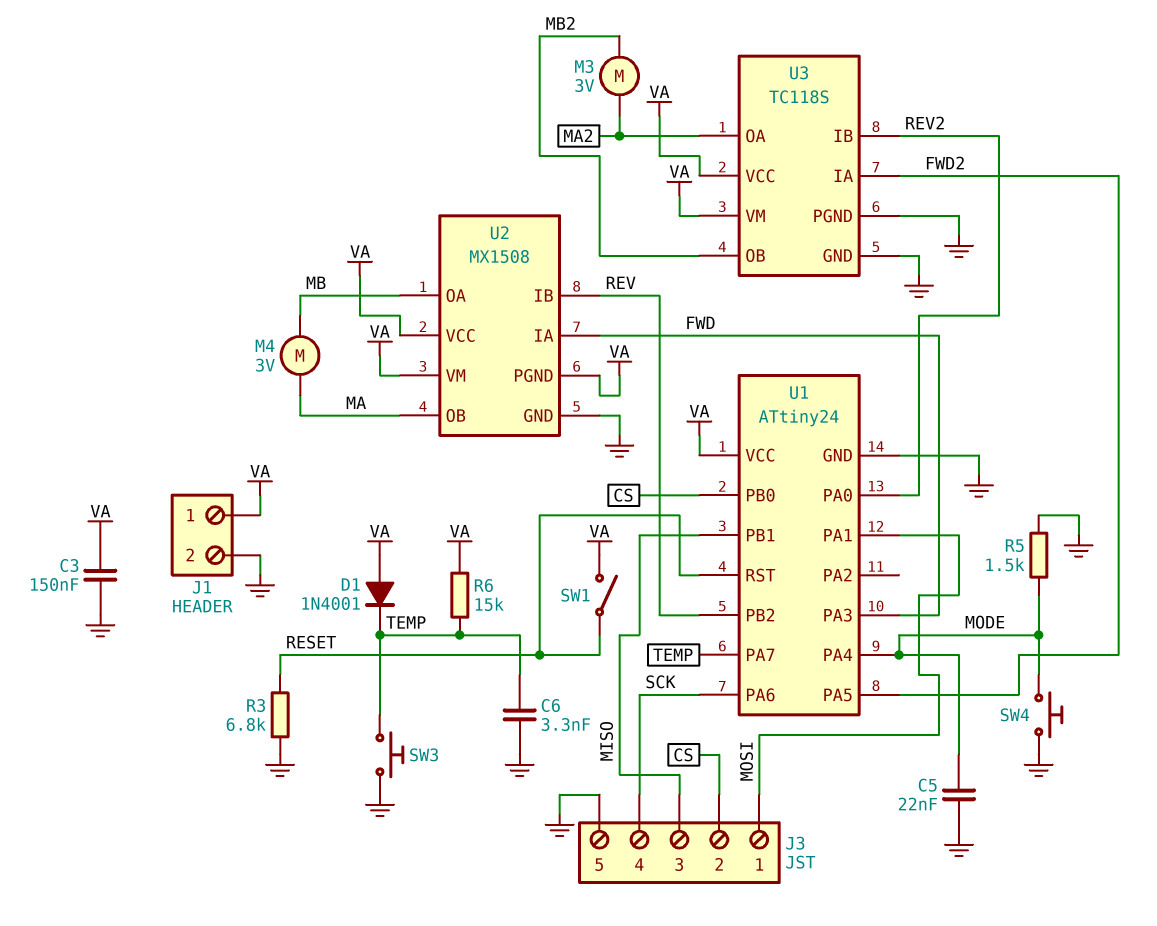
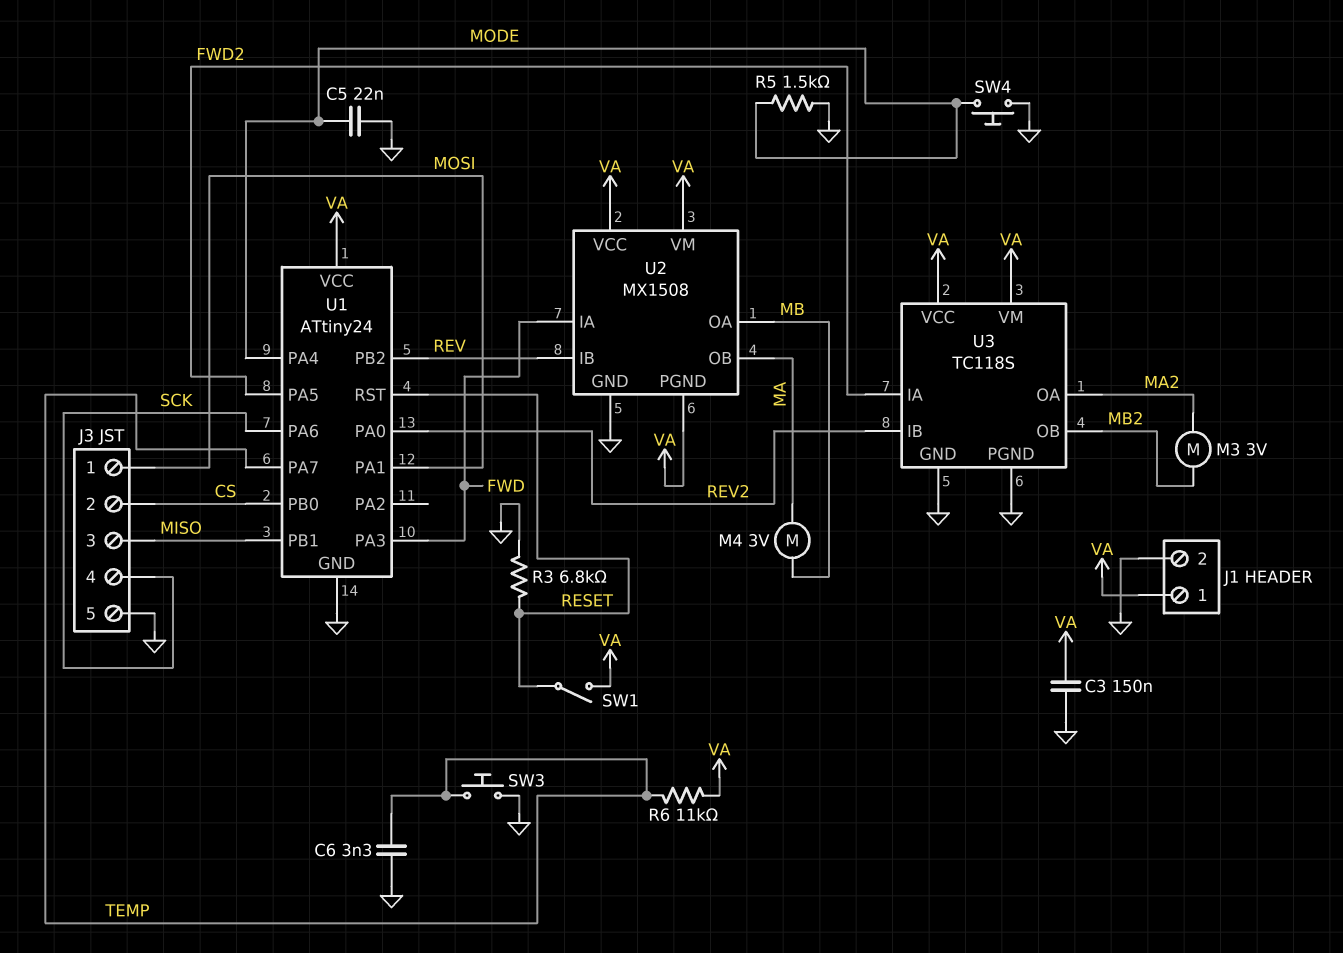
D1: diode 1N4001 (A VA, K TEMP) -> none
R6: 15k (TEMP, VA) -> 11k (TEMP, VA)

